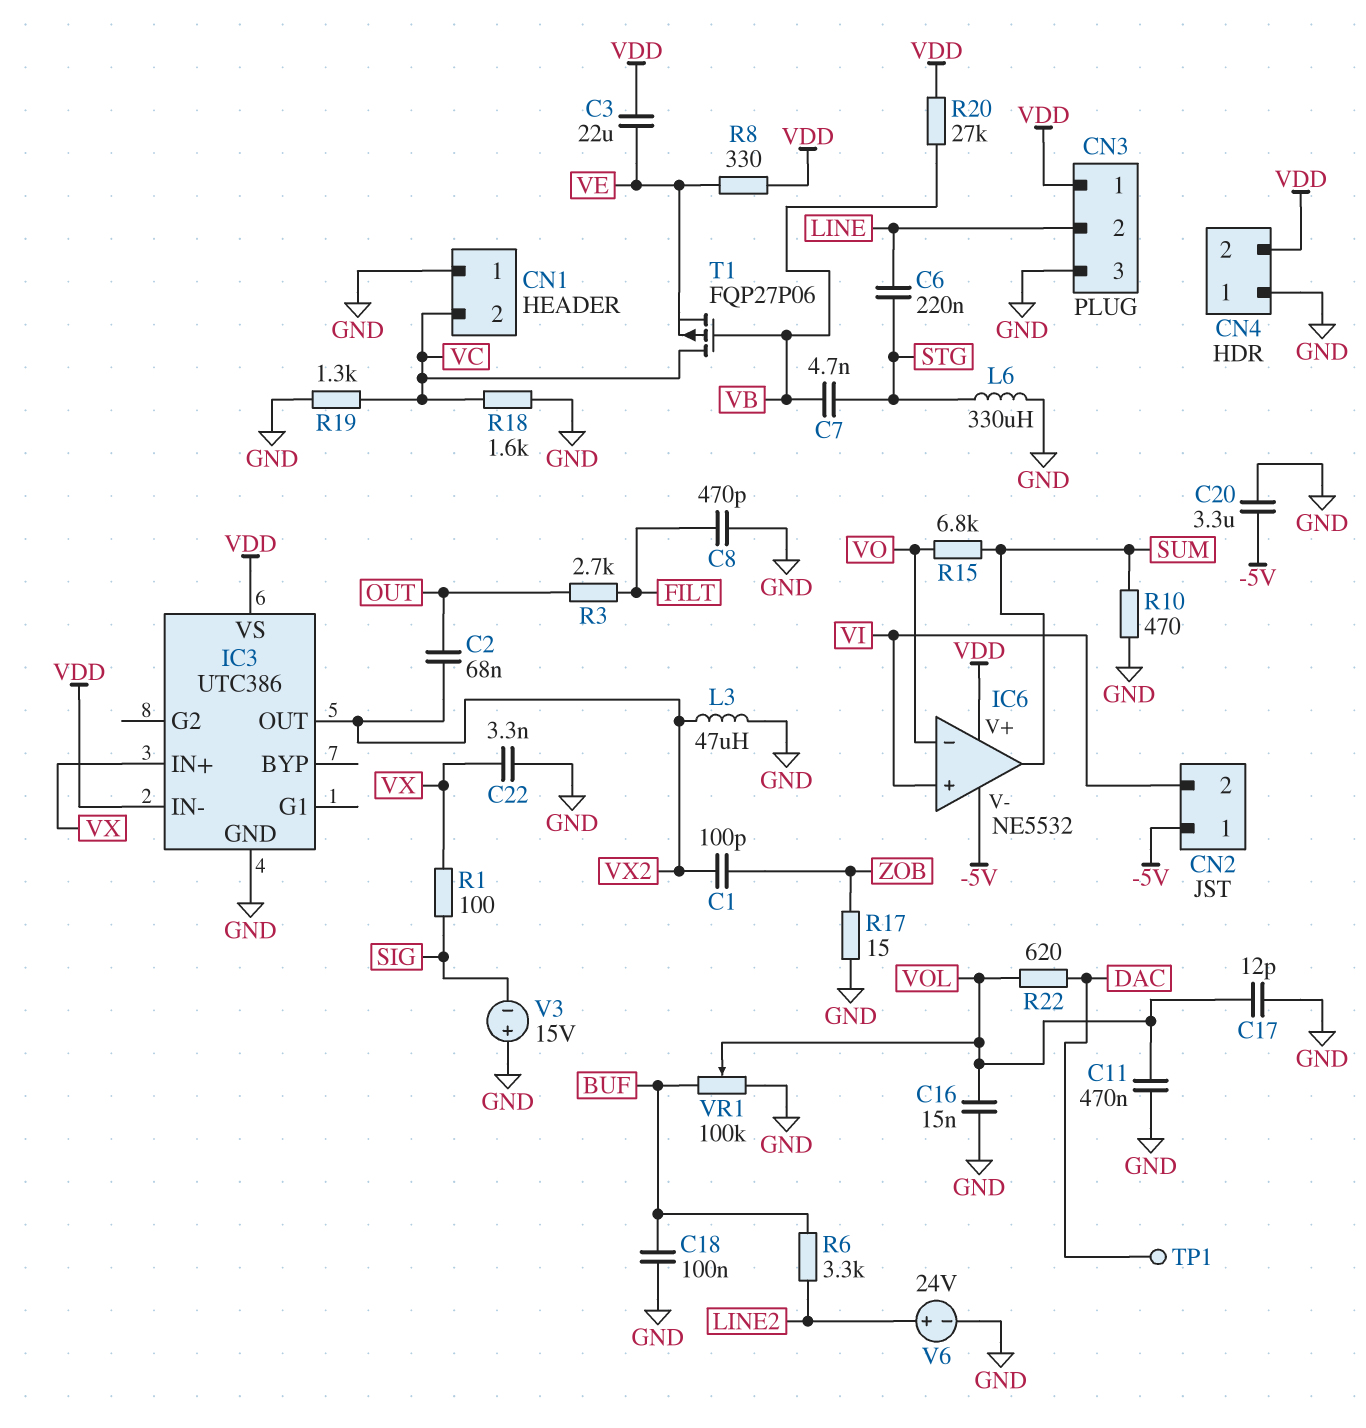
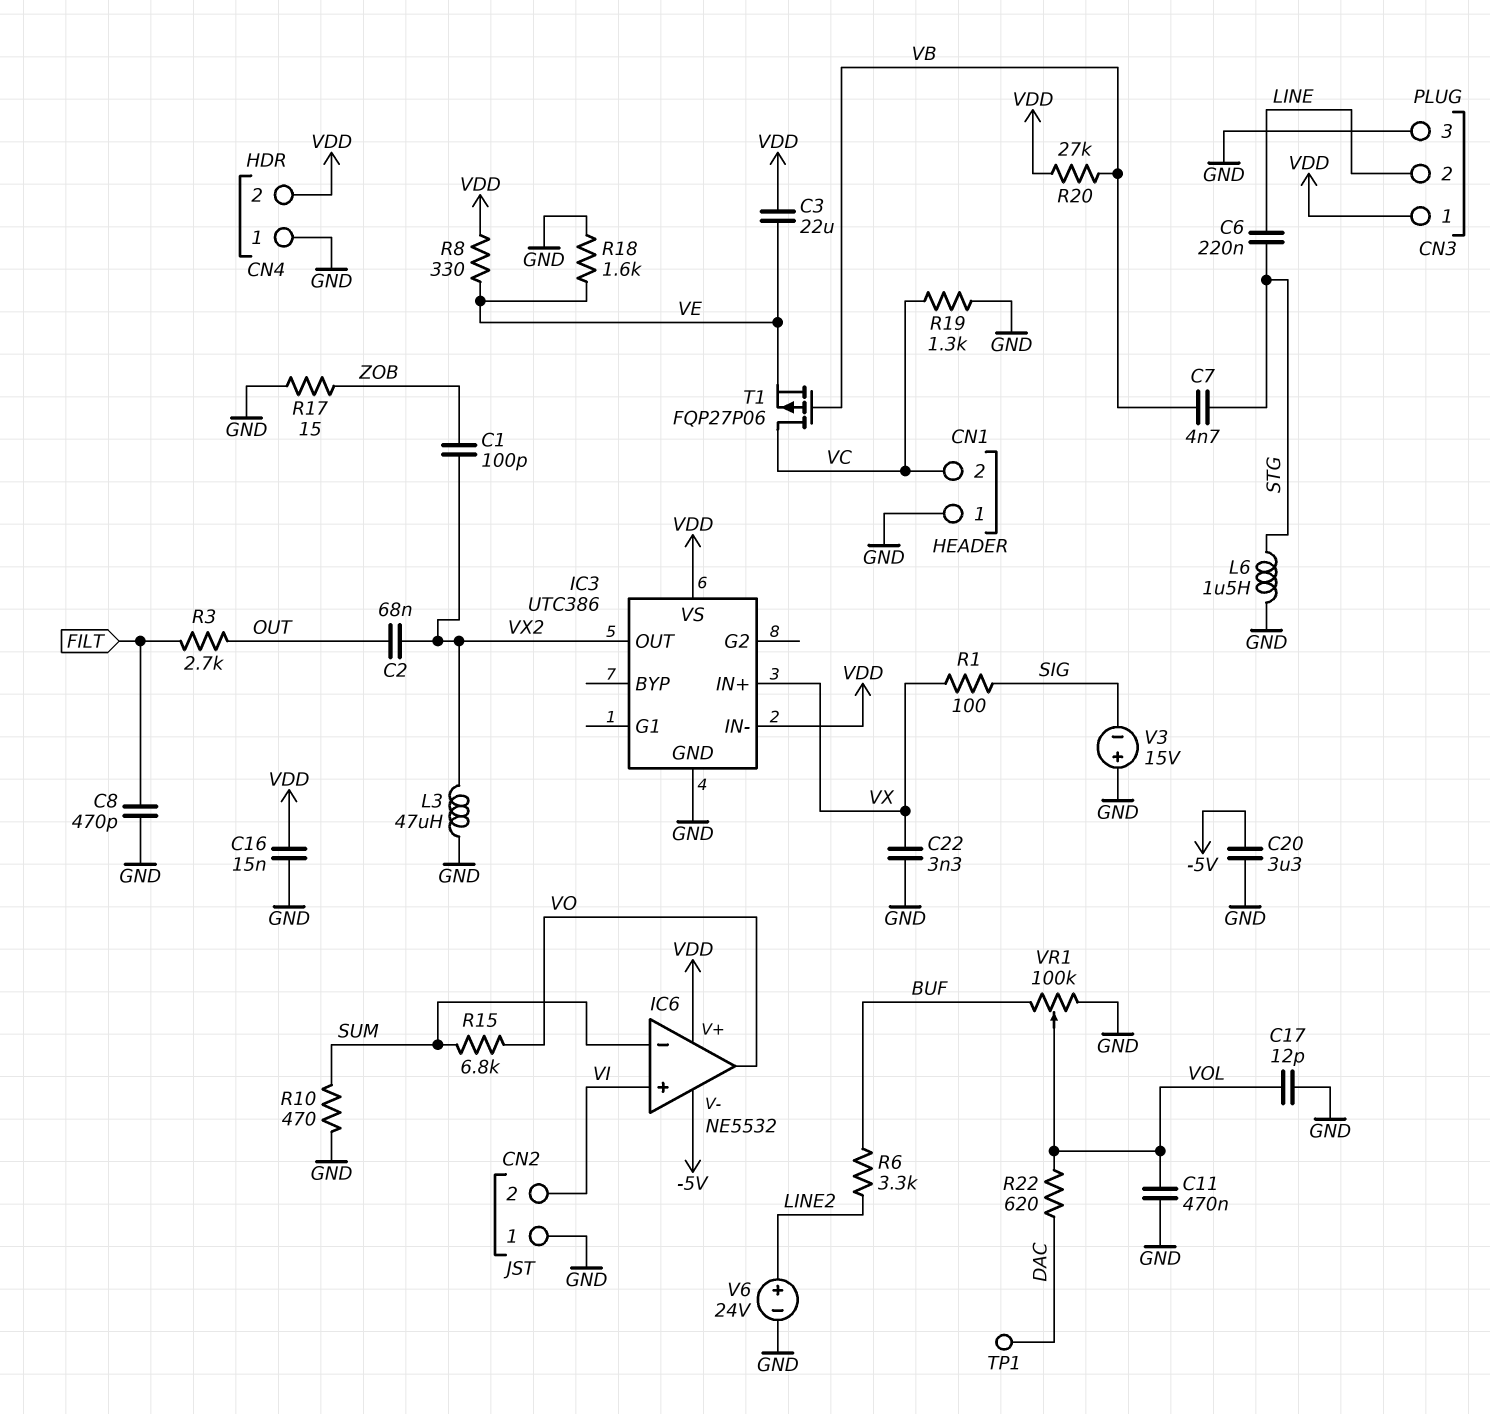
C16: 15nF (GND, VOL) -> 15nF (GND, VDD)
C18: 100nF (BUF, GND) -> none
CN2 pin 1: -5V -> GND
IC6 pin in-: VO -> SUM
IC6 pin out: SUM -> VO
L6: 330uH (GND, STG) -> 1.5uH (GND, STG)
R18: 1.6k (GND, VC) -> 1.6k (GND, VE)

